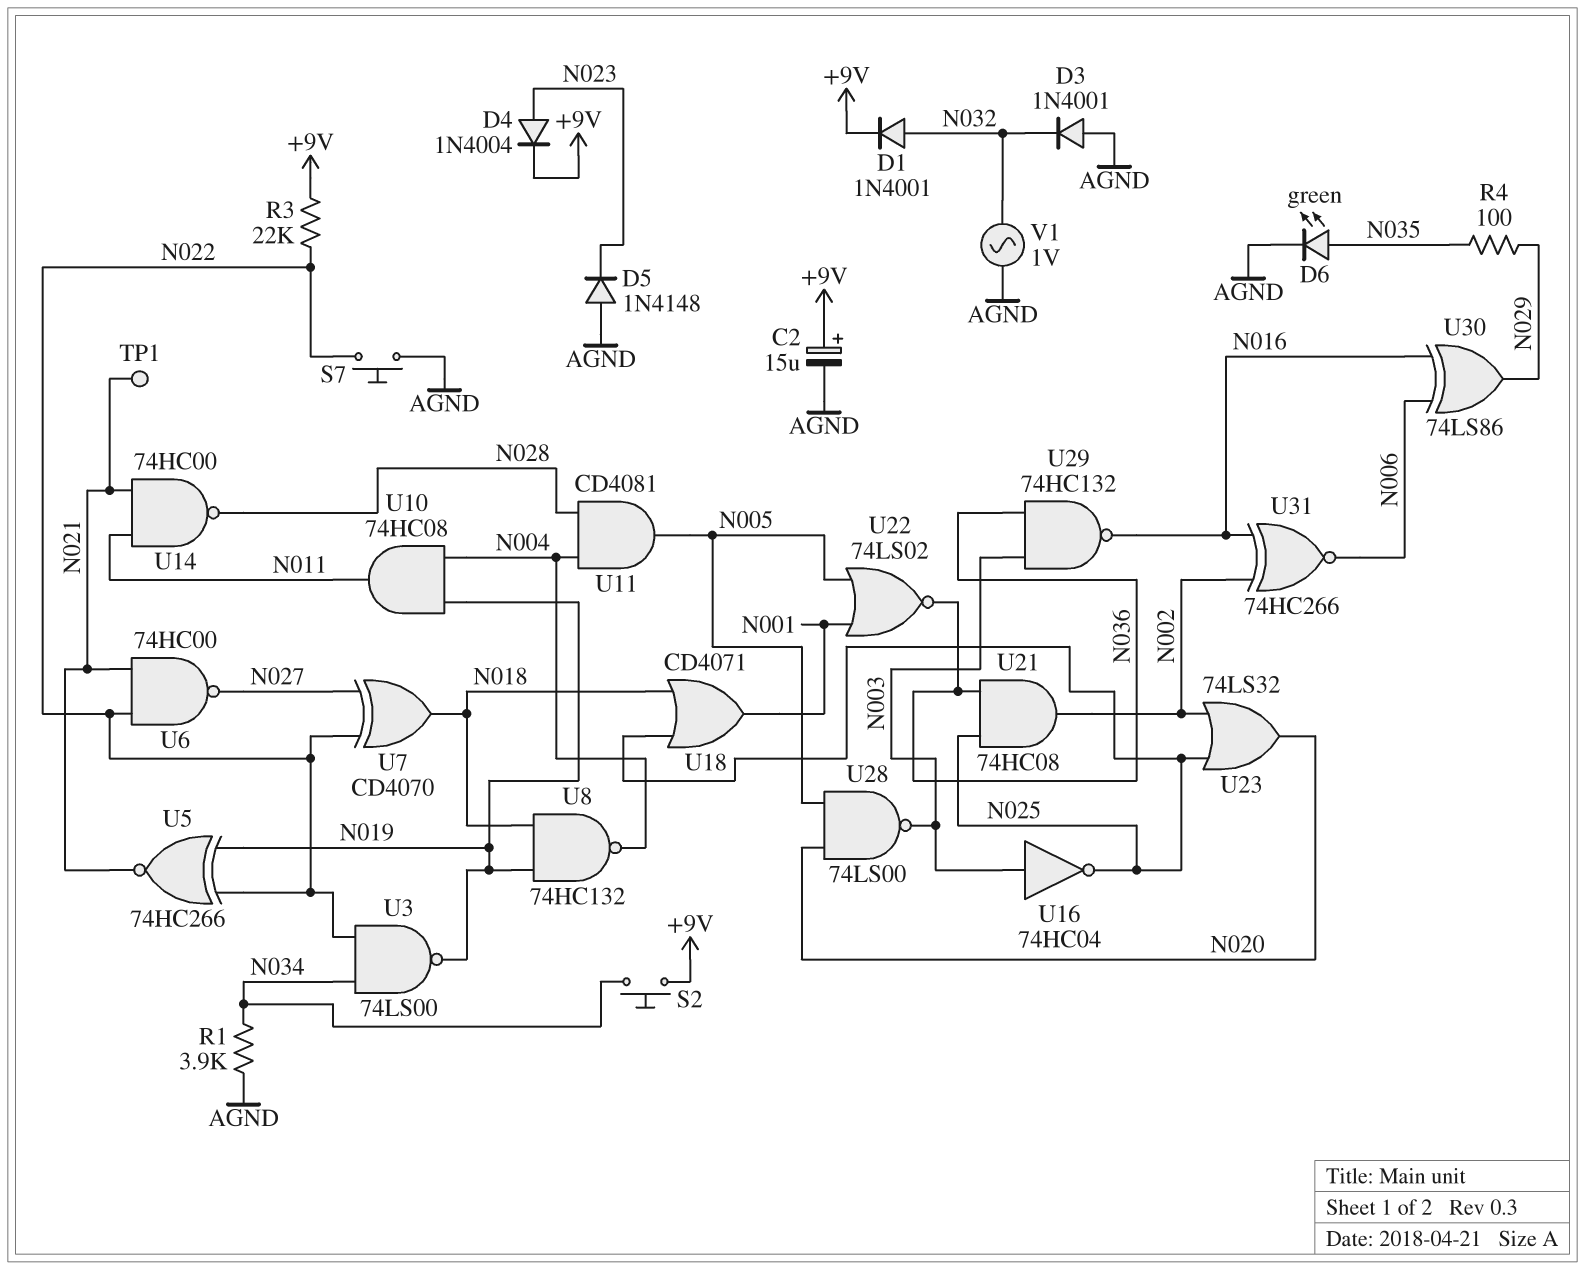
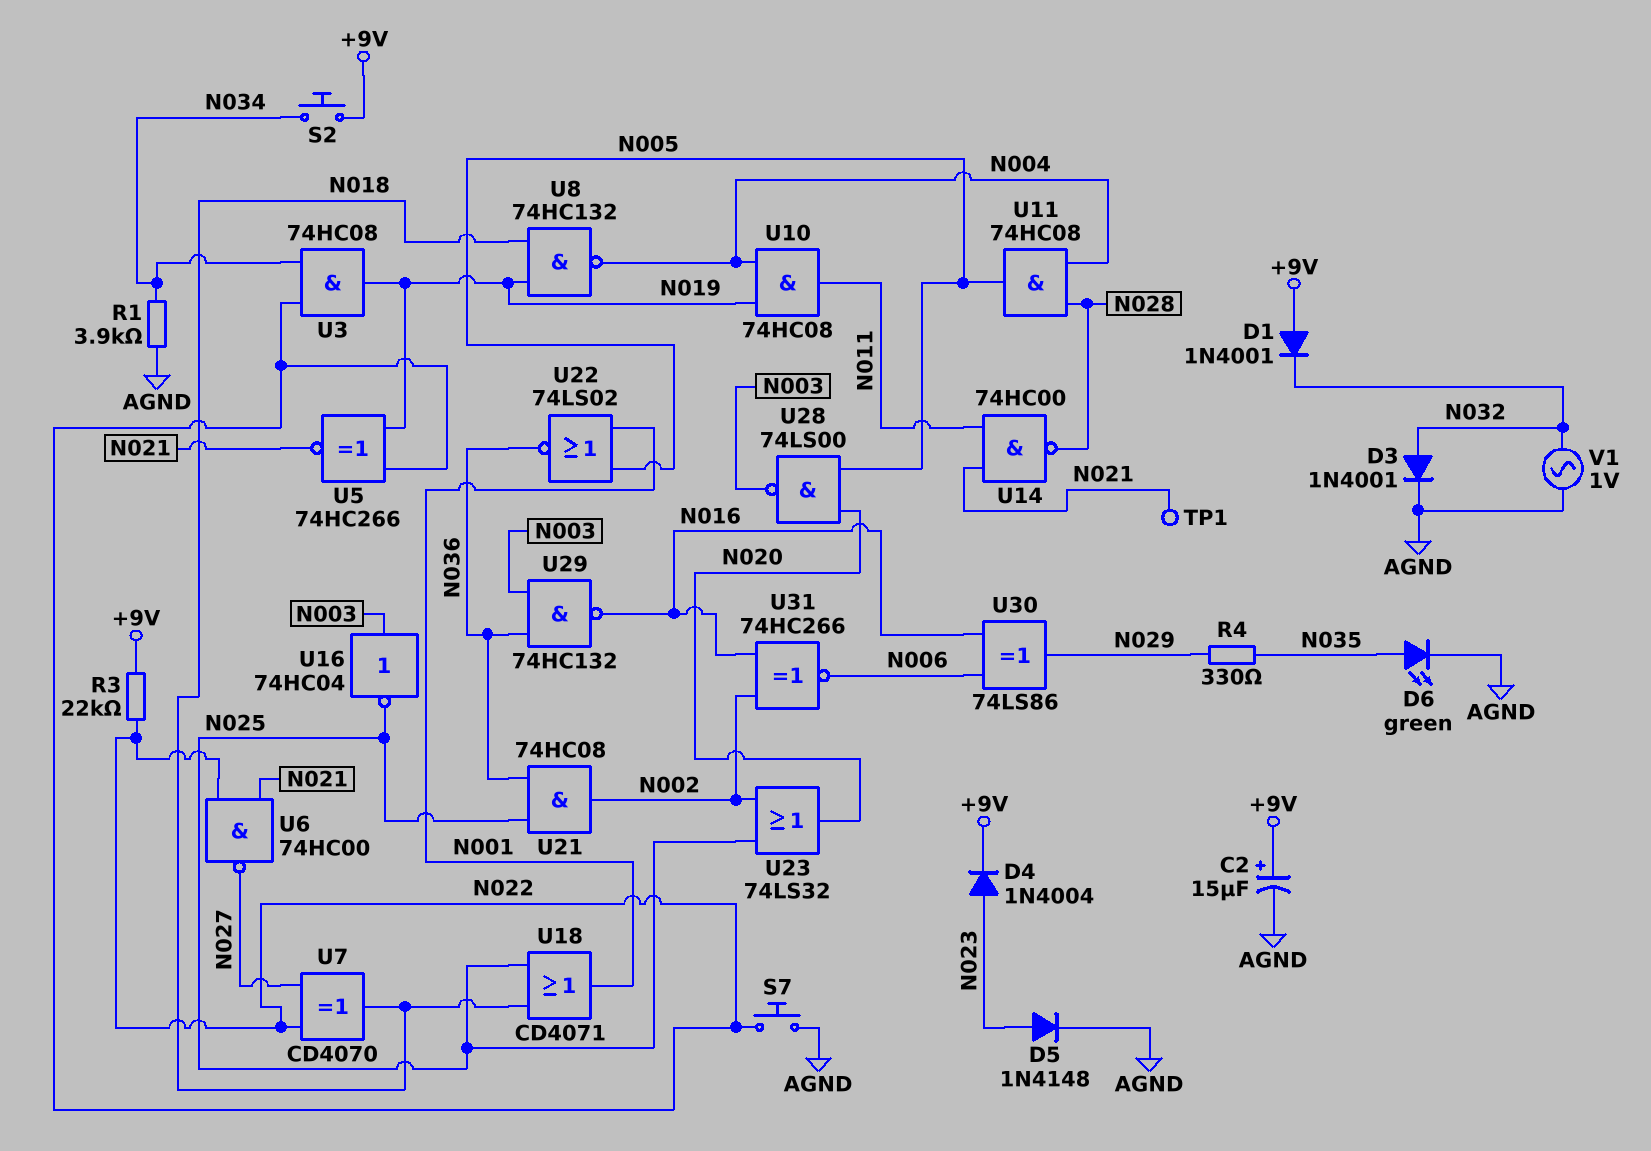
D1: diode 1N4001 (A N032, K +9V) -> diode 1N4001 (A +9V, K N032)
D3: diode 1N4001 (A AGND, K N032) -> diode 1N4001 (A N032, K AGND)
D5: diode 1N4148 (A AGND, K N023) -> diode 1N4148 (A N023, K AGND)
R4: 100 (N029, N035) -> 330 (N029, N035)
U3: NAND 74LS00 (in N022, in N034, out N019) -> AND 74HC08 (in N022, in N034, out N019)
U11: AND CD4081 (in N004, in N028, out N005) -> AND 74HC08 (in N004, in N028, out N005)

